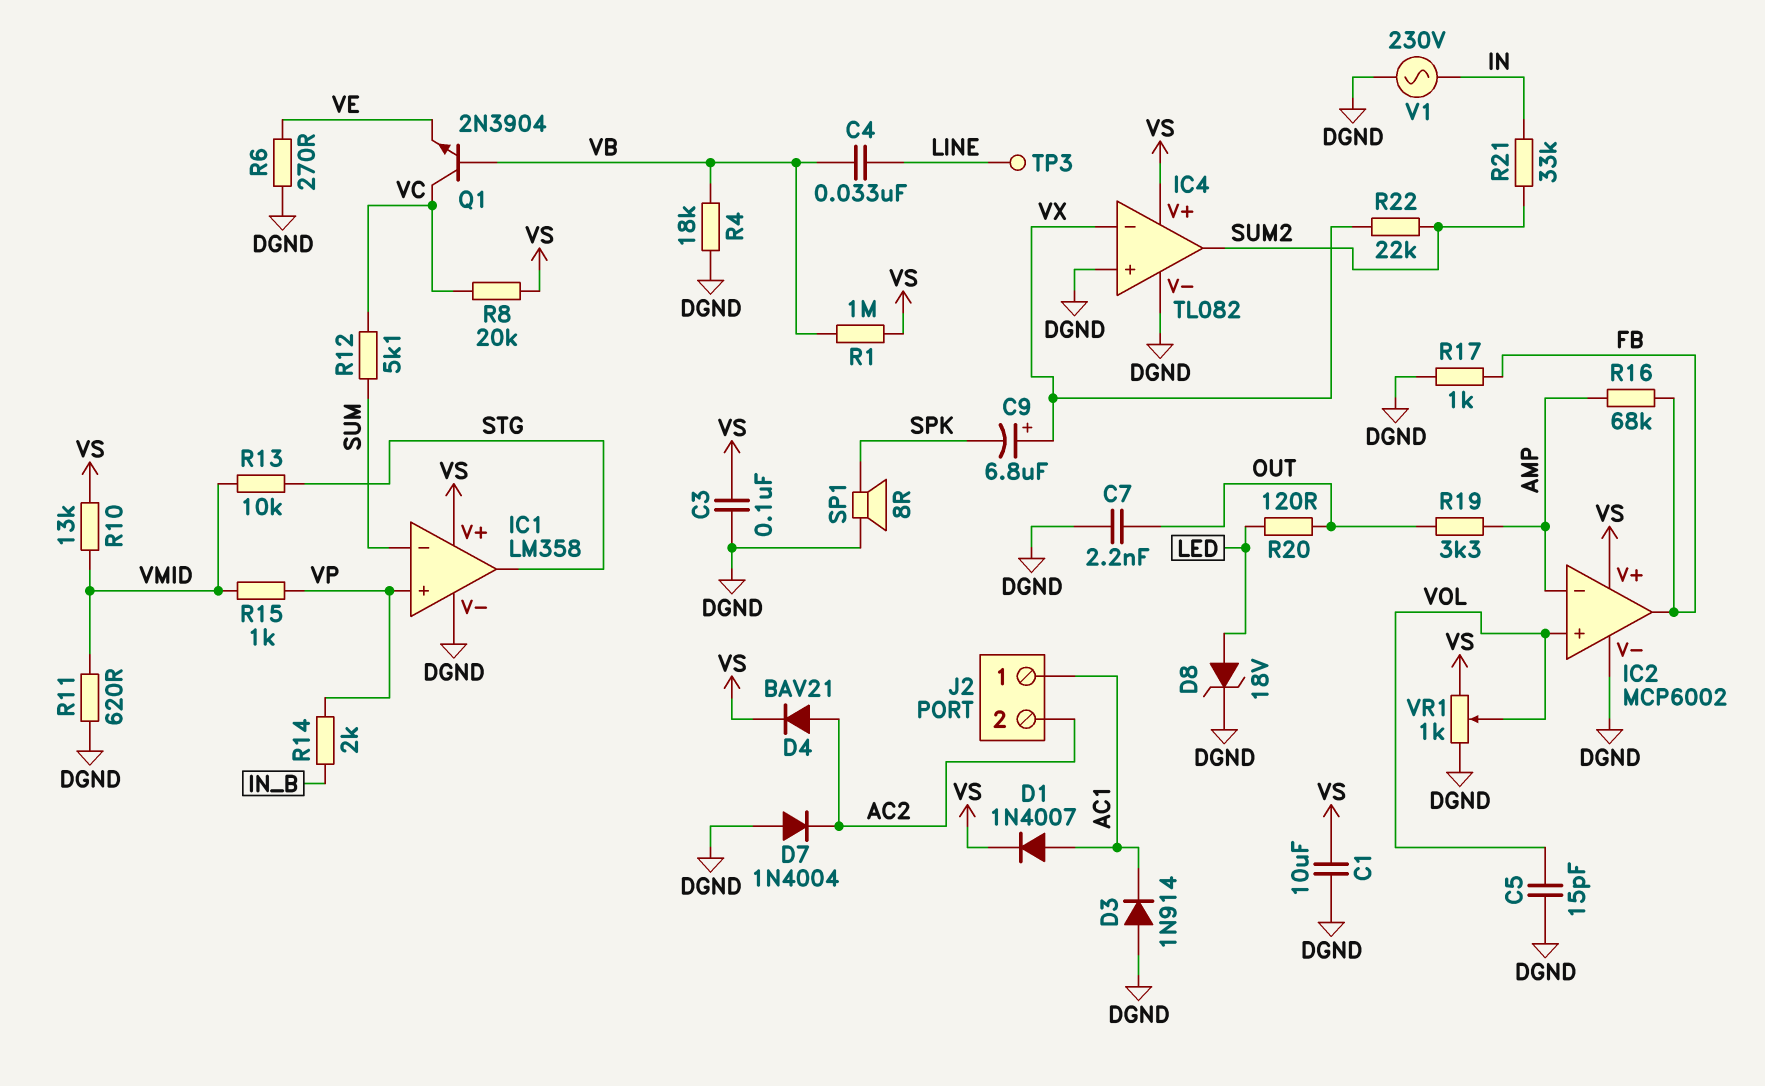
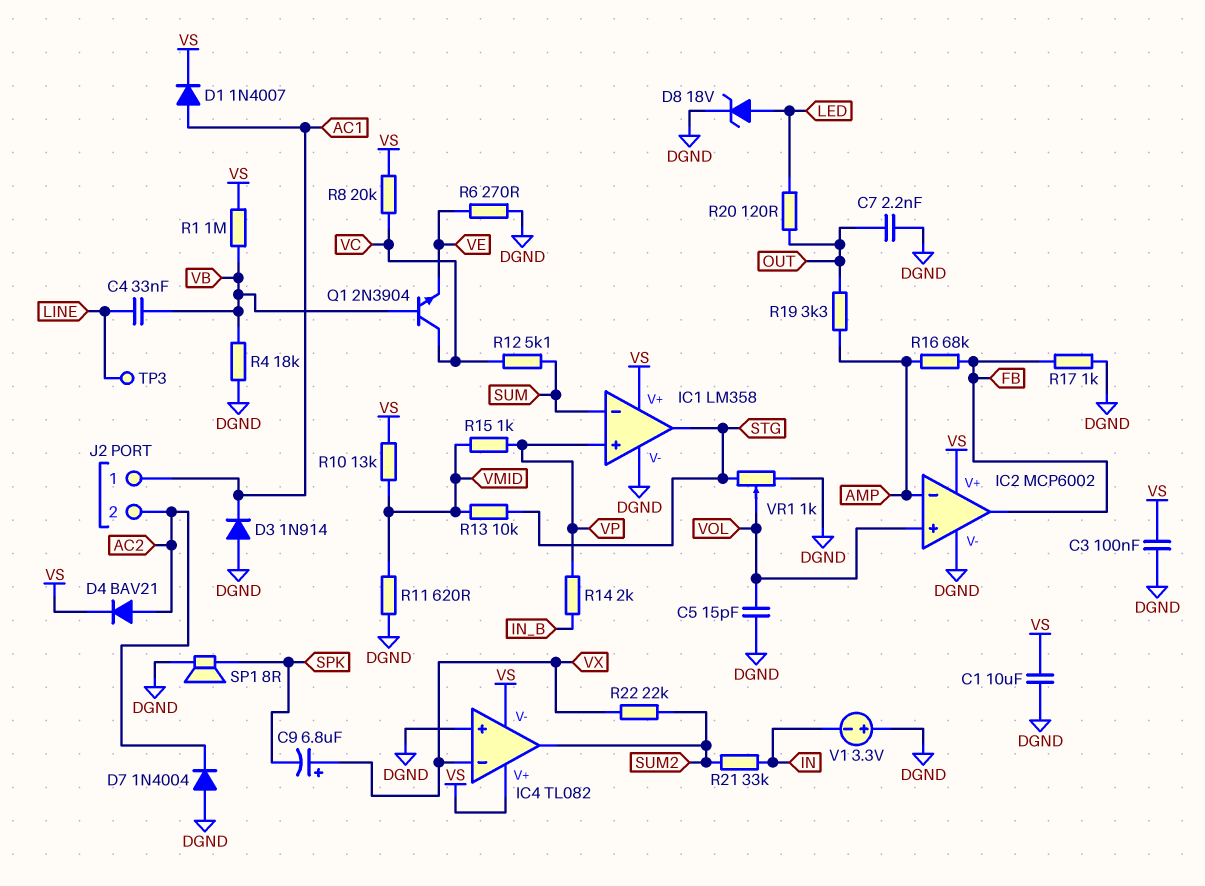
IC4 pin V-: DGND -> VS
V1: AC 230V (DGND, IN) -> 3.3V (plus DGND, minus IN)
VR1: 1k (DGND, VS, wiper VOL) -> 1k (DGND, STG, wiper VOL)

